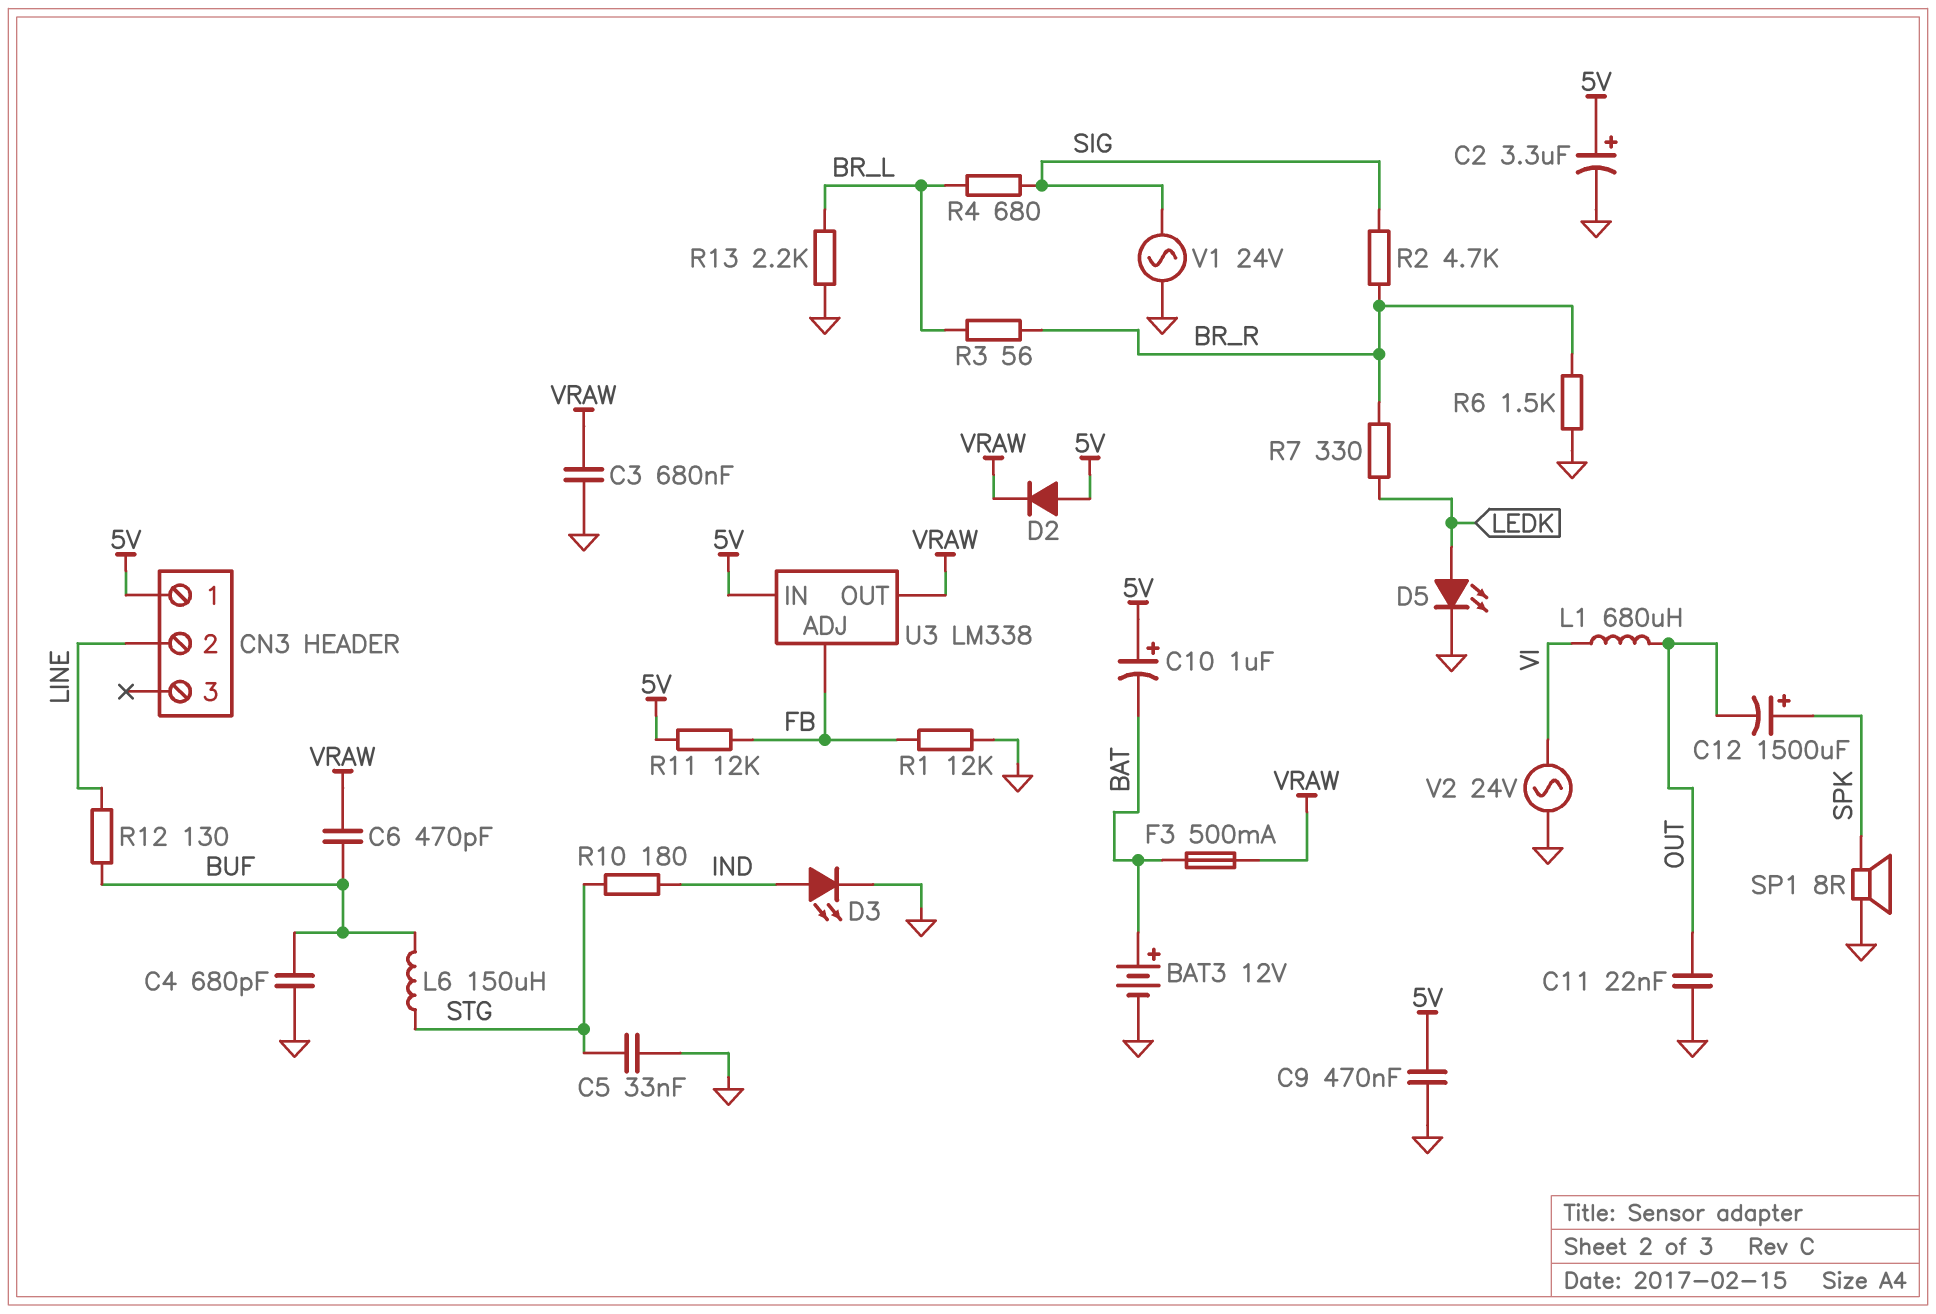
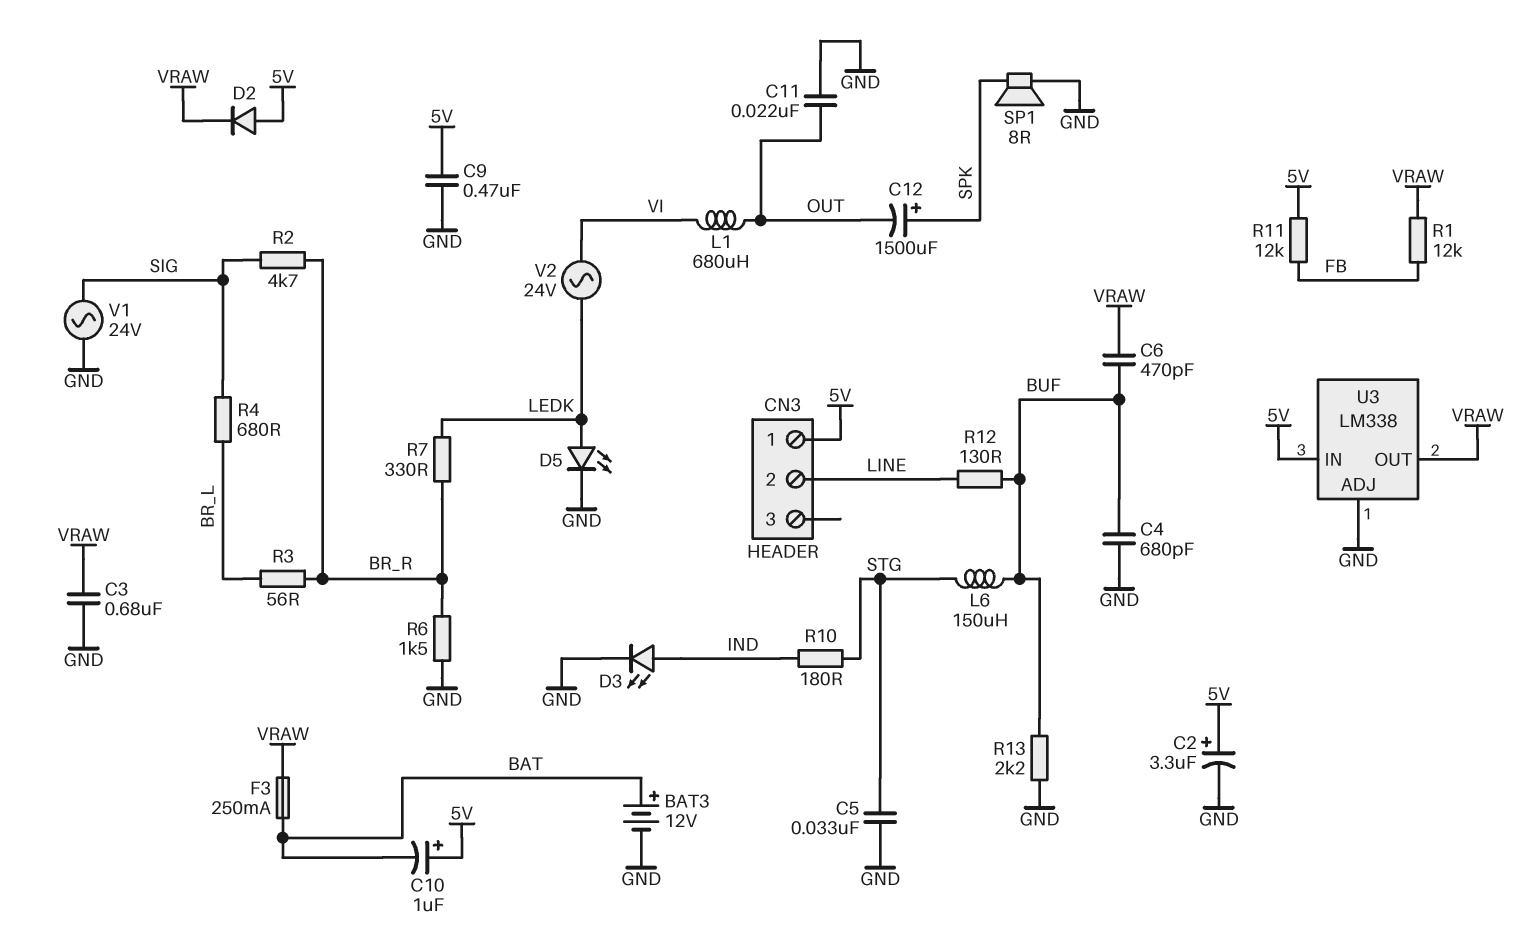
F3: 500mA (BAT, VRAW) -> 250mA (BAT, VRAW)
R1: 12k (FB, GND) -> 12k (FB, VRAW)
R13: 2.2k (BR_L, GND) -> 2.2k (BUF, GND)
U3 pin ADJ: FB -> GND
V2: AC 24V (GND, VI) -> AC 24V (LEDK, VI)

